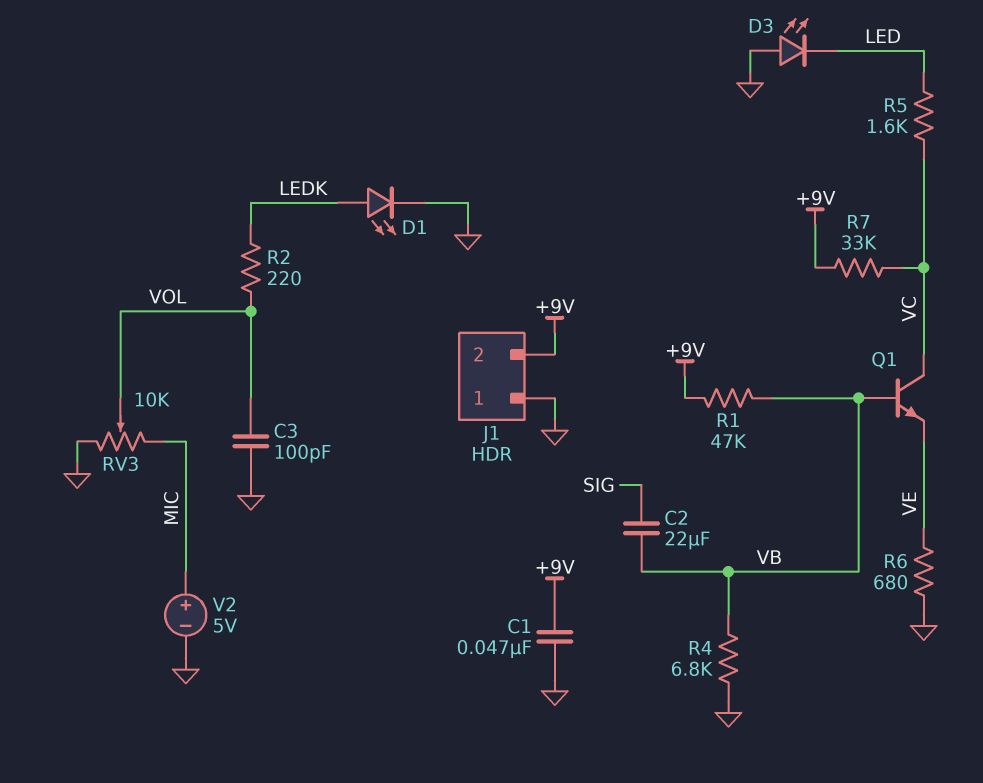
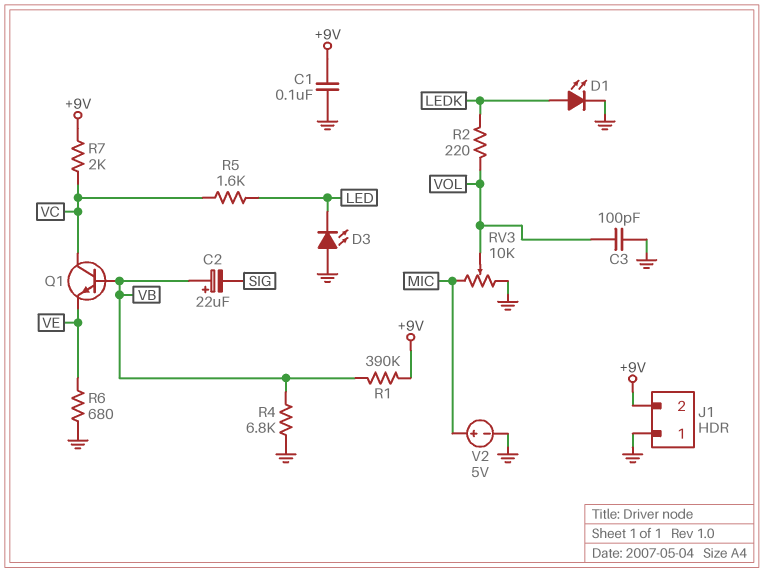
C1: 47nF (+9V, GND) -> 100nF (+9V, GND)
C2: 22uF (SIG, VB) -> 22uF (plus VB, minus SIG)
R1: 47k (+9V, VB) -> 390k (+9V, VB)
R7: 33k (+9V, VC) -> 2k (+9V, VC)

